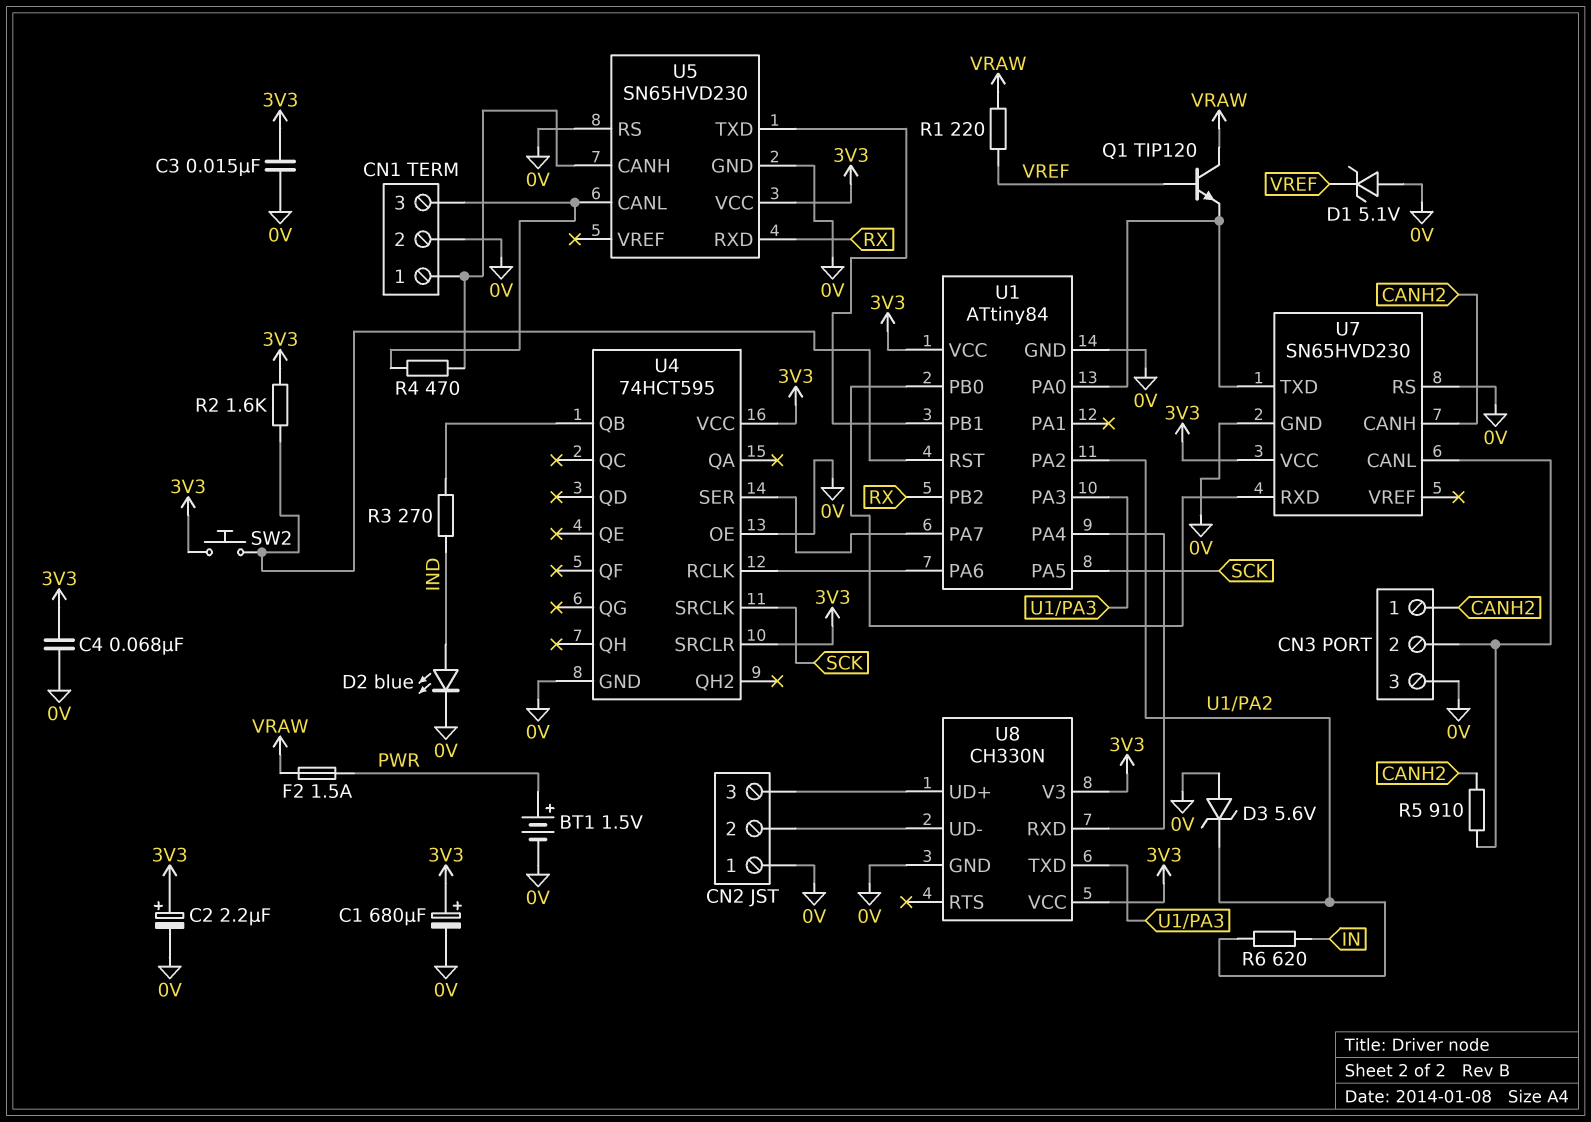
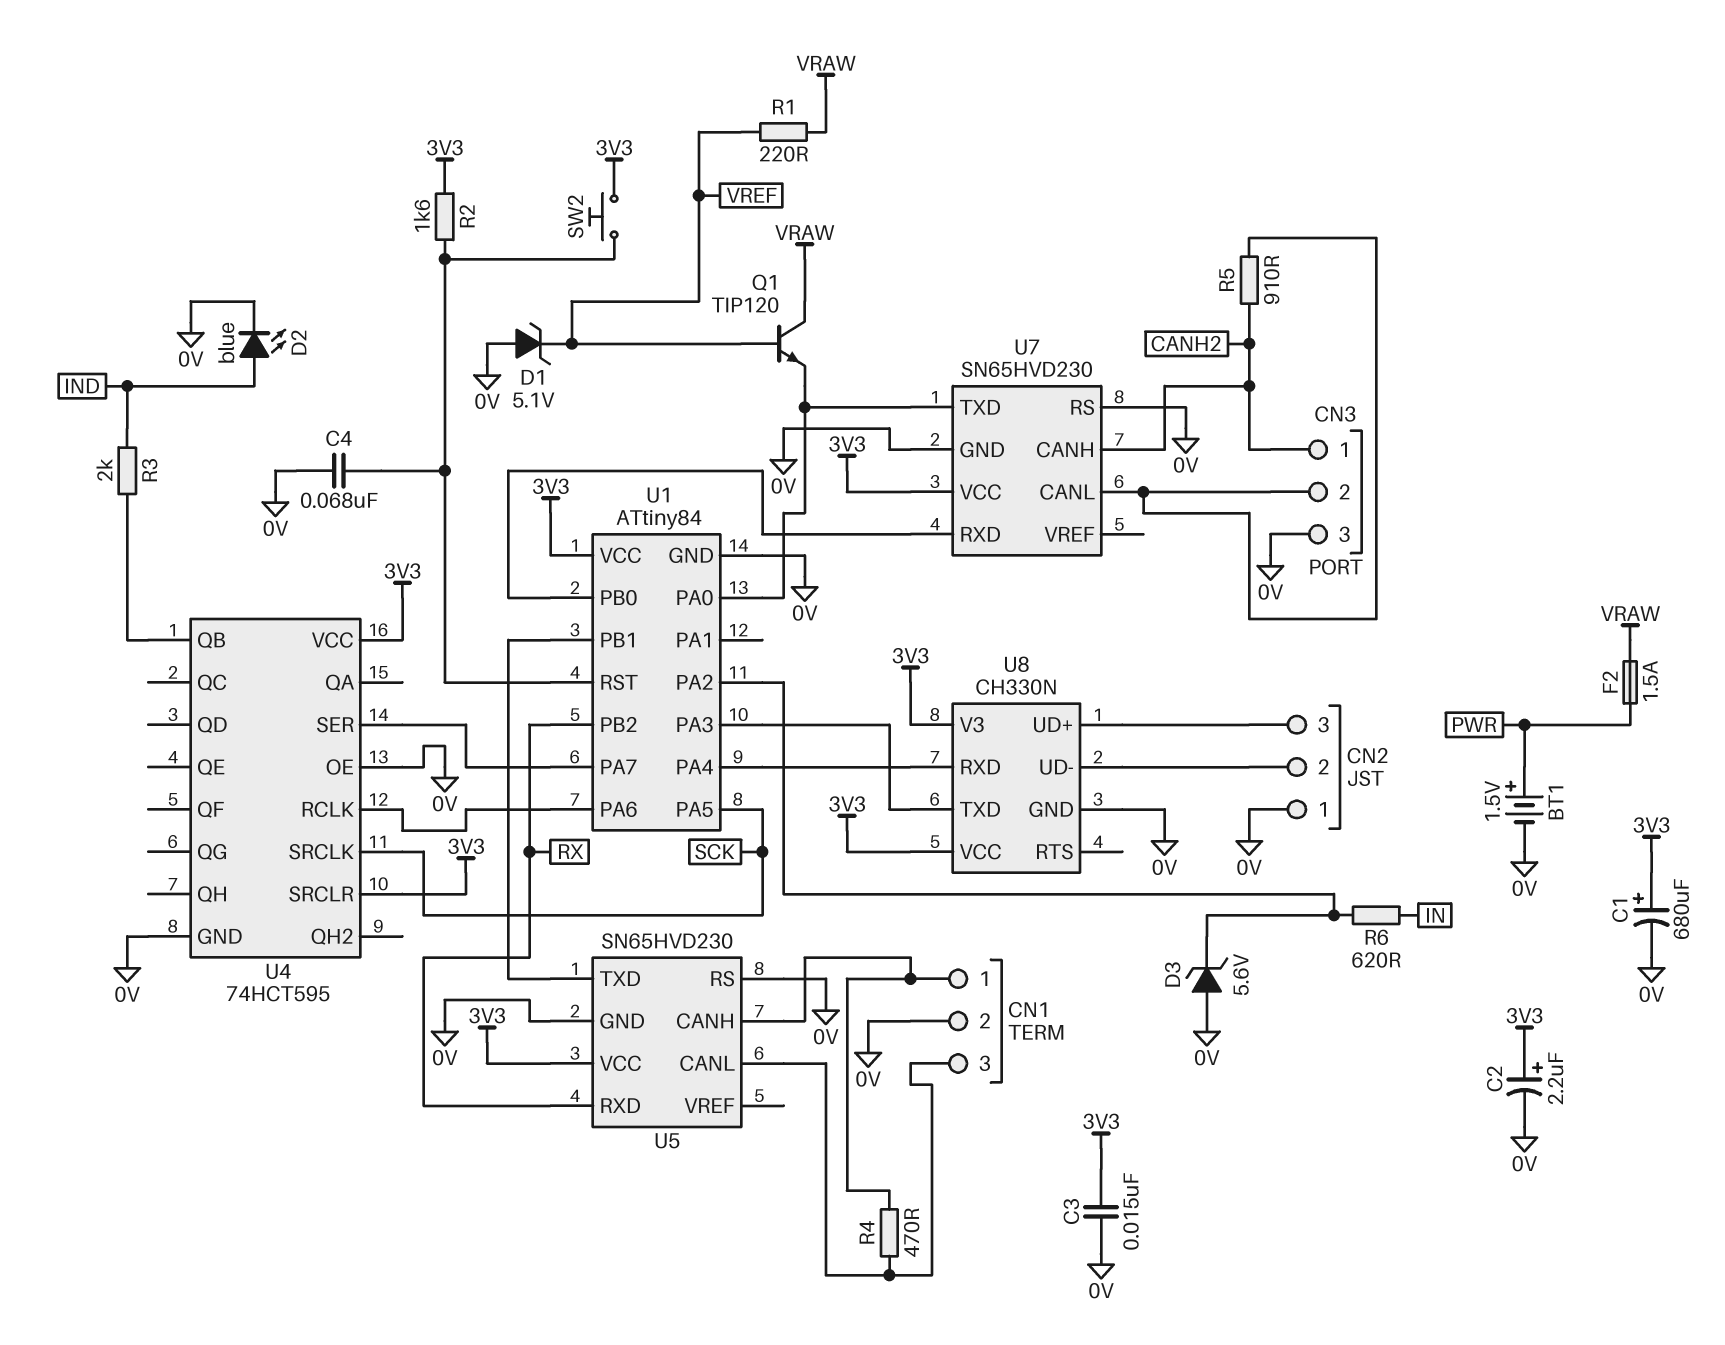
C4: 68nF (0V, 3V3) -> 68nF (0V, U1/RST)
R3: 270 (IND, U4/QB) -> 2k (IND, U4/QB)

